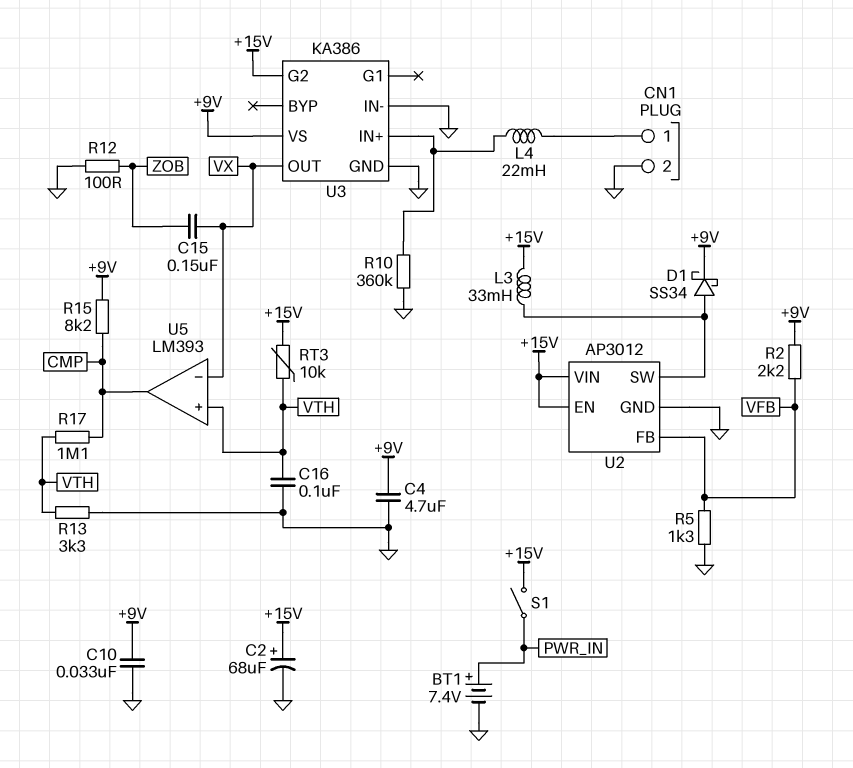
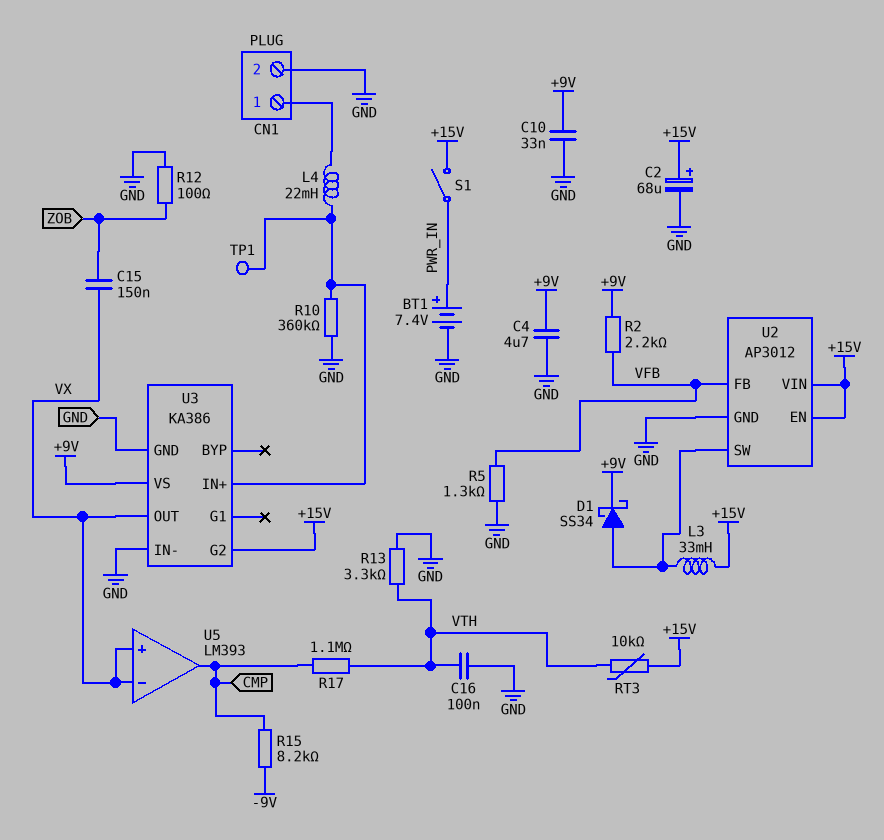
R15: 8.2k (+9V, CMP) -> 8.2k (-9V, CMP)
TP1: none -> test point (U3/IN+)
U5 pin in+: VTH -> VX

